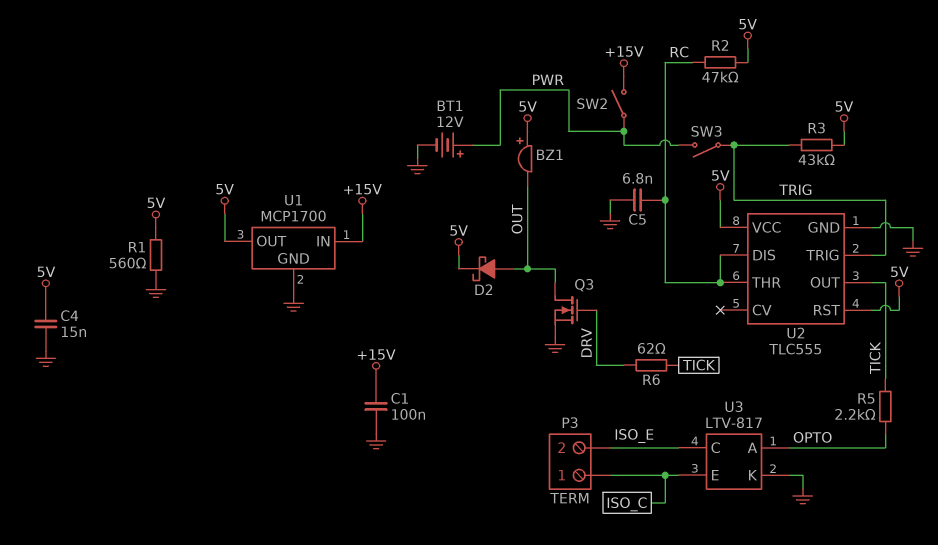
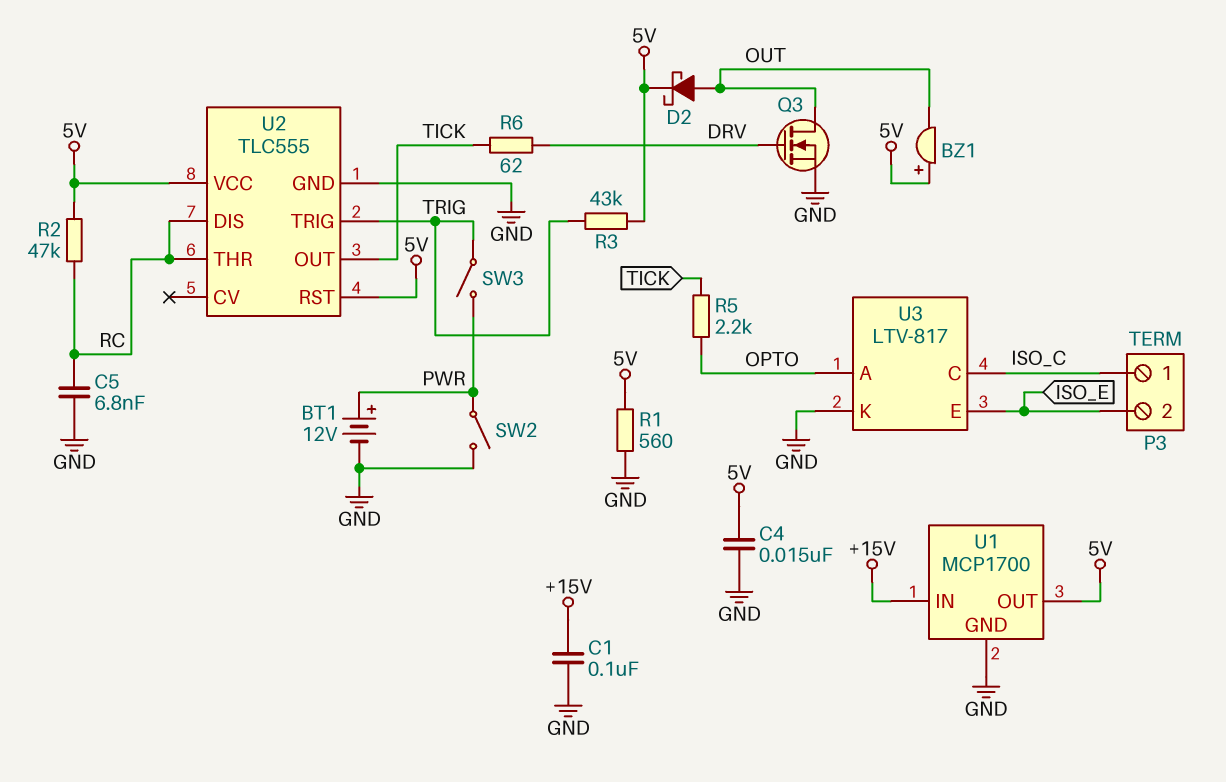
SW2: switch (+15V, PWR) -> switch (GND, PWR)
U3 pin C: ISO_E -> ISO_C
U3 pin E: ISO_C -> ISO_E

